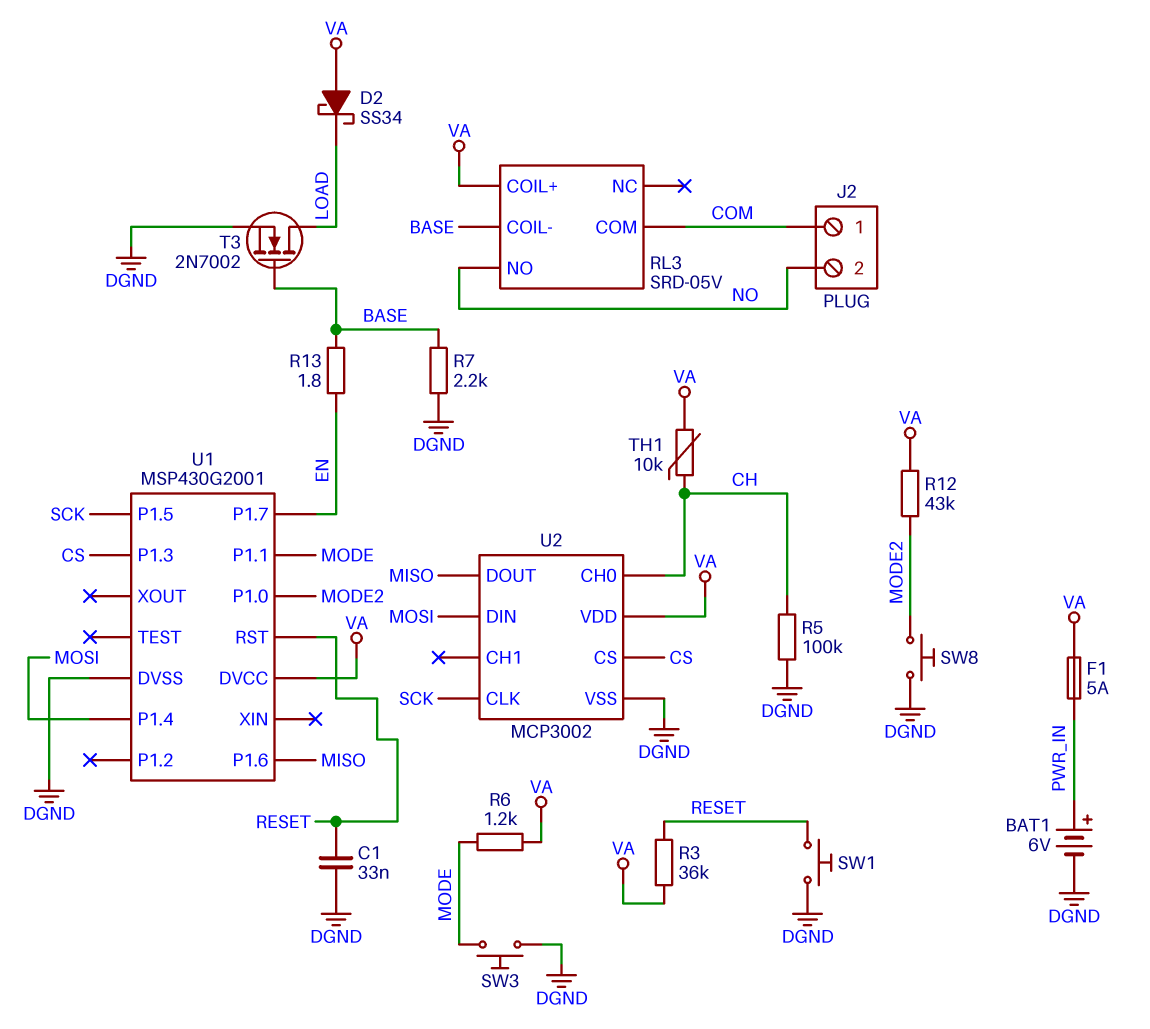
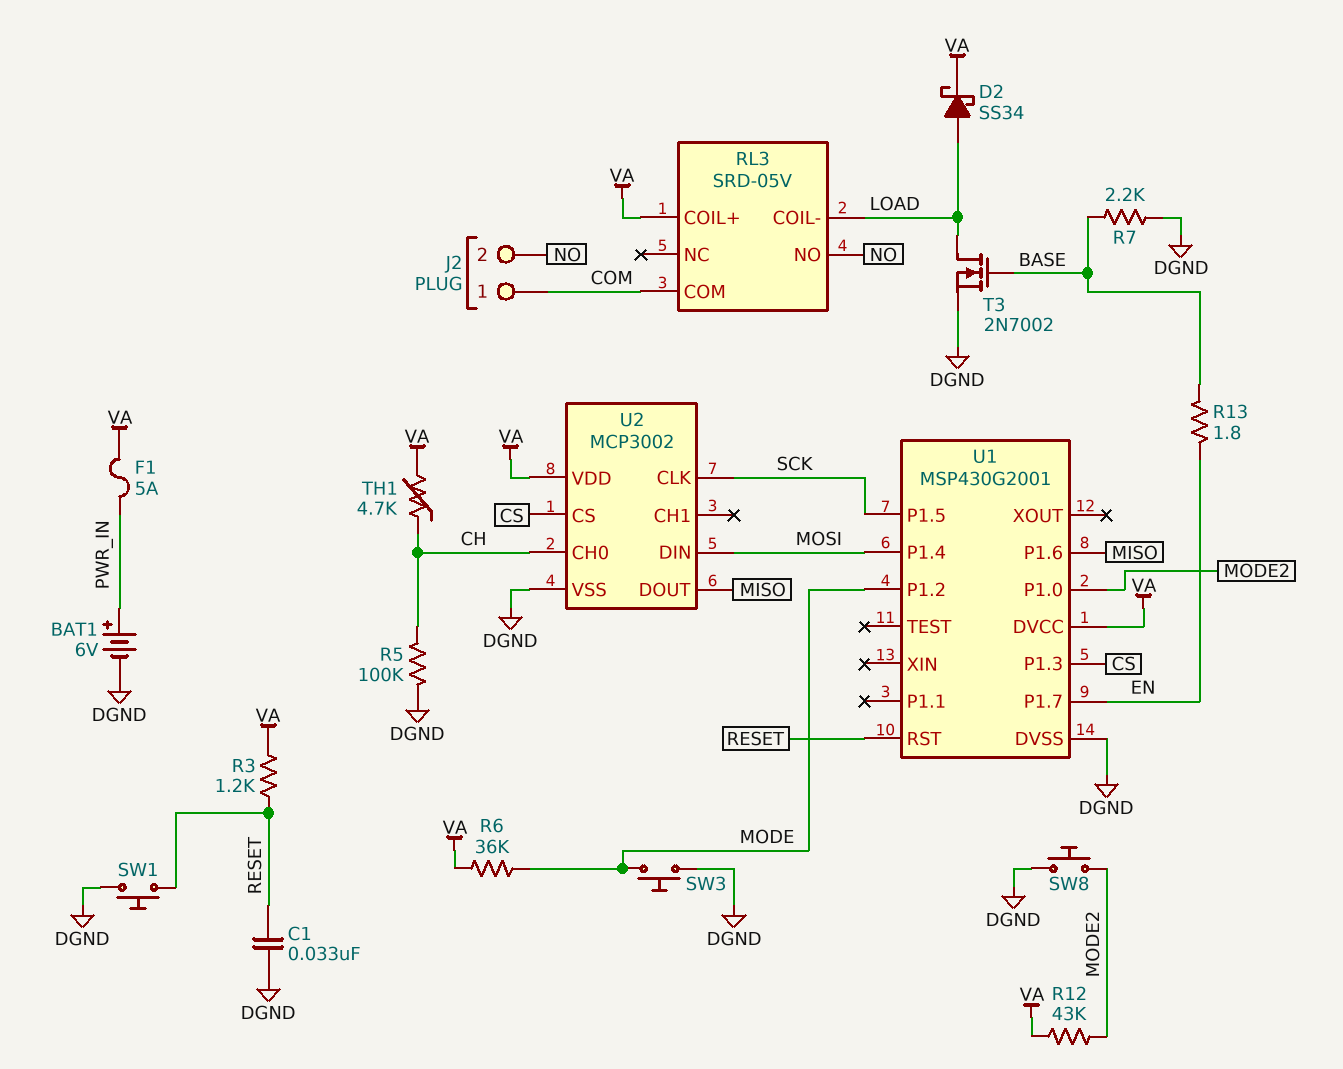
D2: schottky SS34 (A VA, K LOAD) -> schottky SS34 (A LOAD, K VA)
R3: 36k (RESET, VA) -> 1.2k (RESET, VA)
R6: 1.2k (MODE, VA) -> 36k (MODE, VA)
RL3 pin COIL-: BASE -> LOAD
TH1: 10k (CH, VA) -> 4.7k (CH, VA)
U1 pin P1.1: MODE -> none
U1 pin P1.2: none -> MODE

